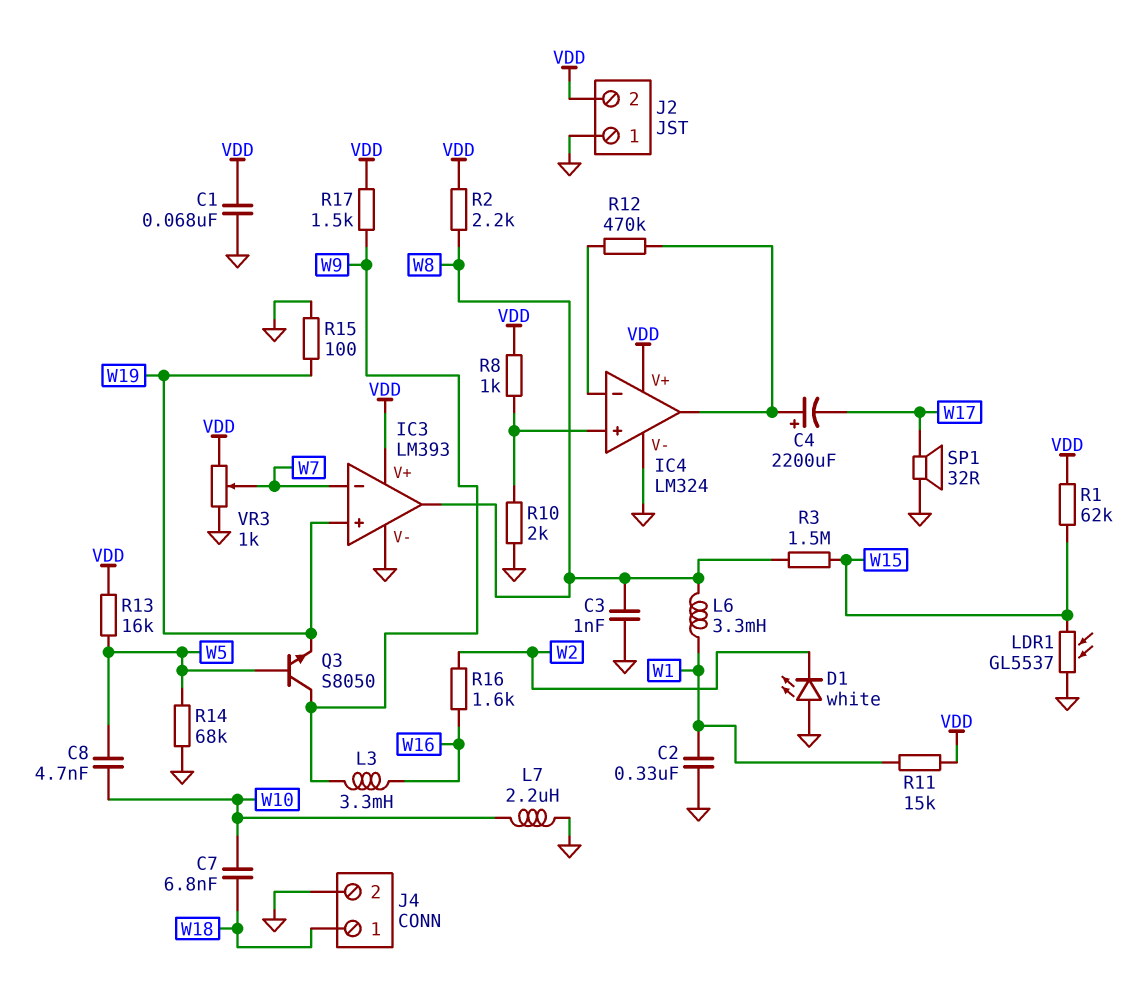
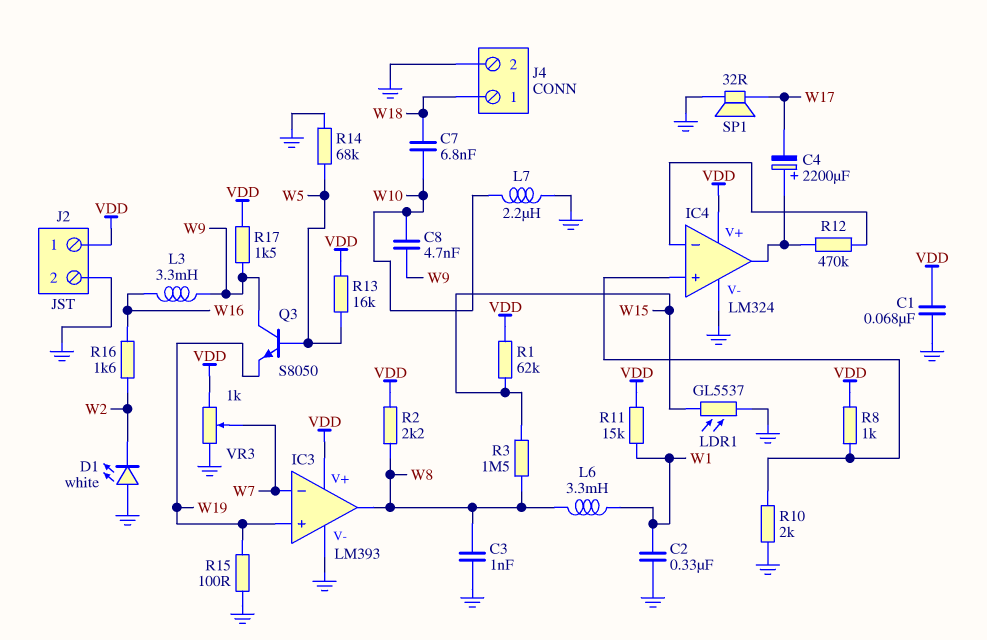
C8: 4.7nF (W5, W10) -> 4.7nF (W9, W10)
J2 pin 1: GND -> VDD
J2 pin 2: VDD -> GND

